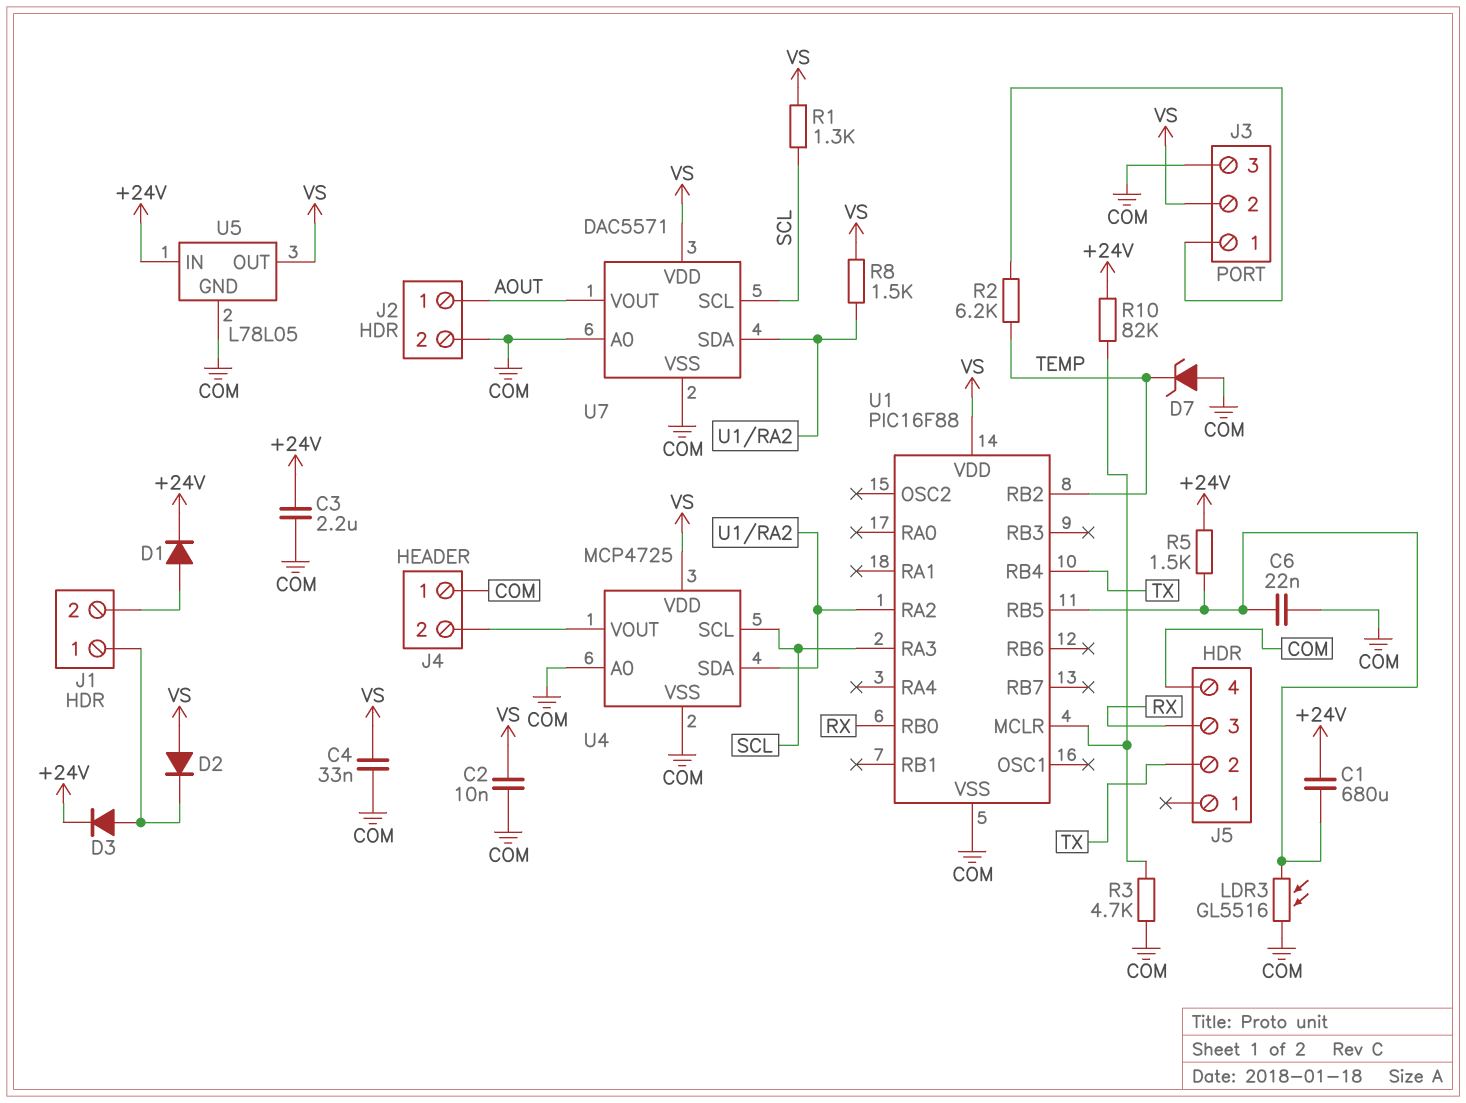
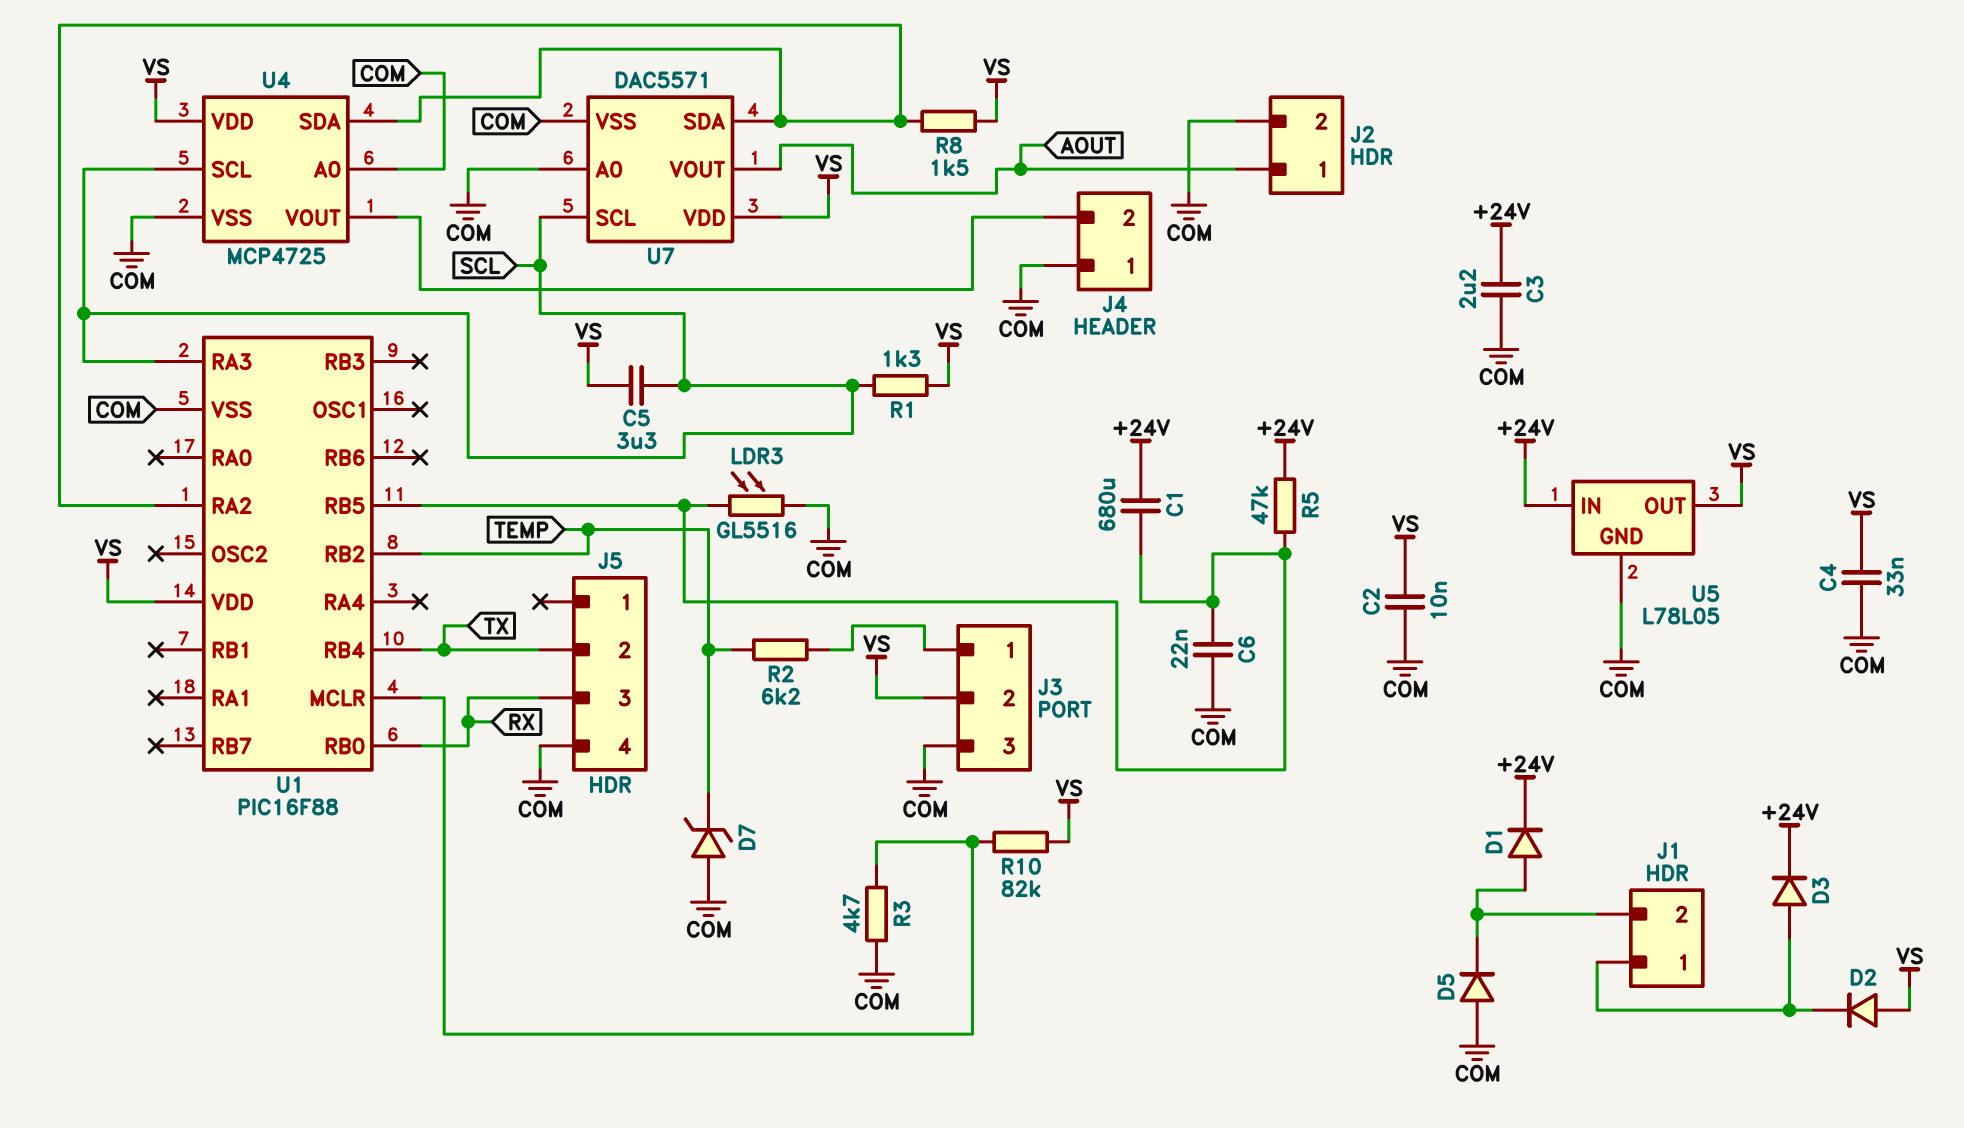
C5: none -> 3.3uF (SCL, VS)
D5: none -> diode (A COM, K J1/2)
R5: 1.5k (+24V, U1/RB5) -> 47k (+24V, U1/RB5)
R10: 82k (+24V, U1/MCLR) -> 82k (U1/MCLR, VS)

